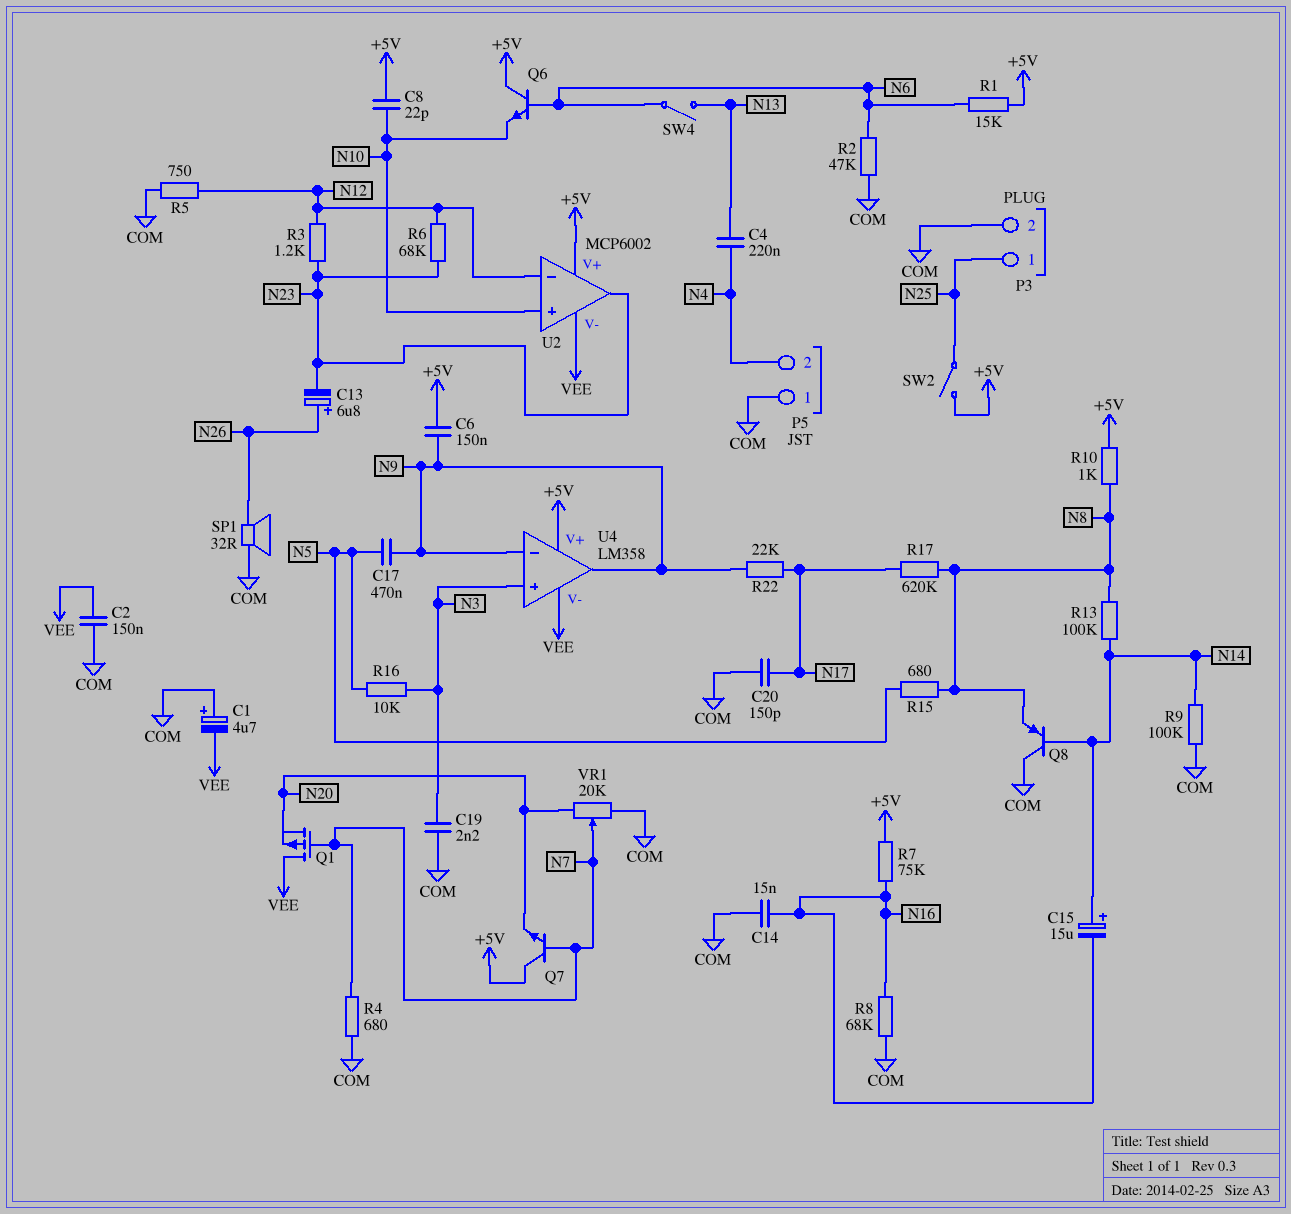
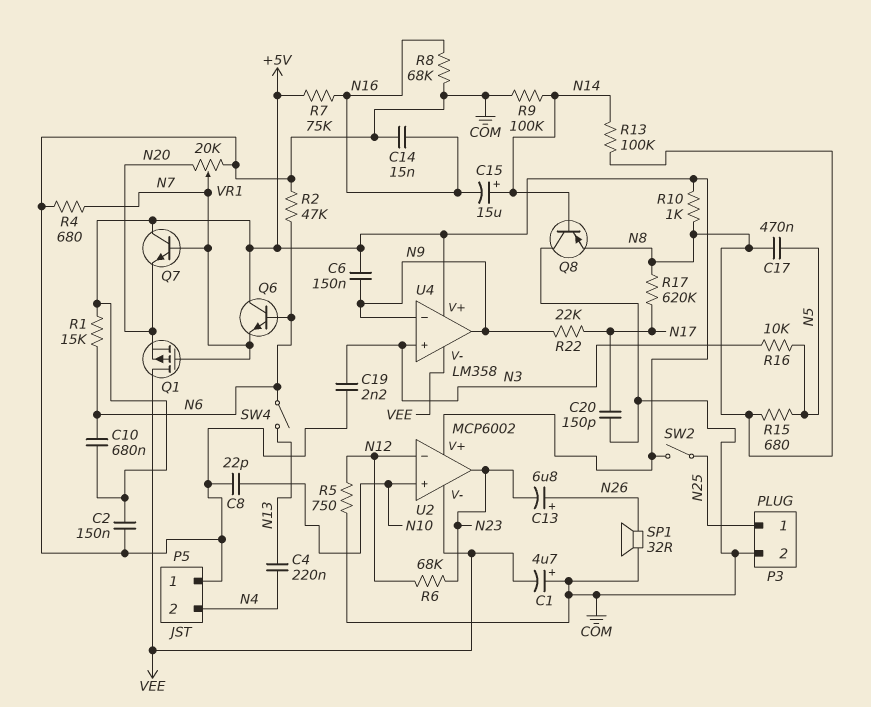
C2: 150nF (COM, VEE) -> 150nF (+5V, COM)
C8: 22pF (+5V, N10) -> 22pF (COM, N10)
C10: none -> 680nF (+5V, N6)
C17: 470nF (N5, N9) -> 470nF (N5, N8)
Q6: NPN (B N6, C +5V, E N10) -> NPN (B N6, C +5V, E N7)
R3: 1.2k (N12, N23) -> none

